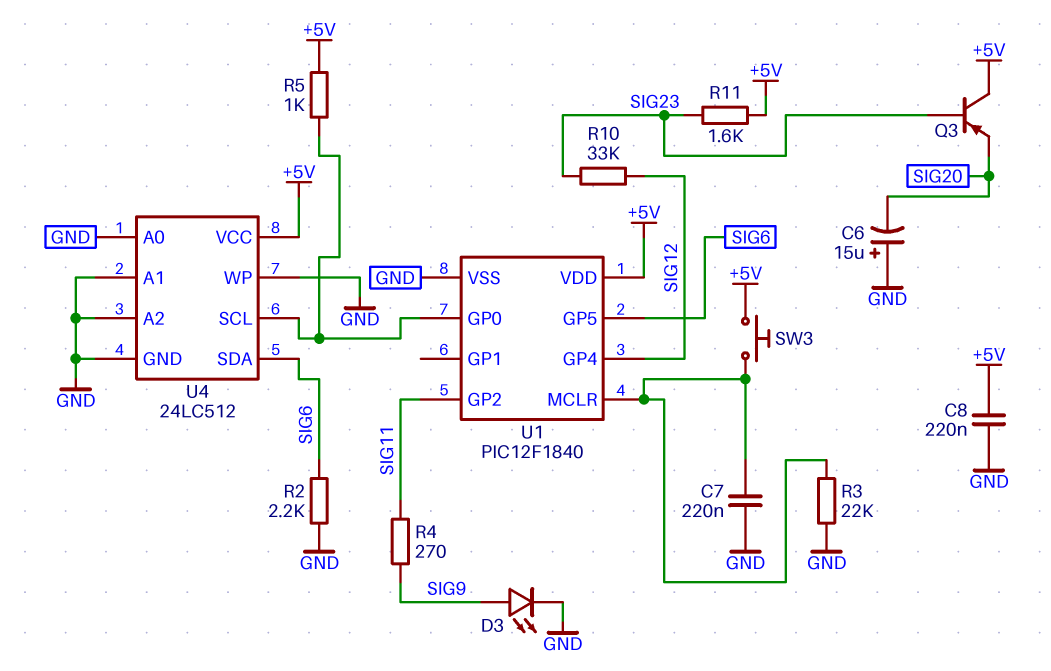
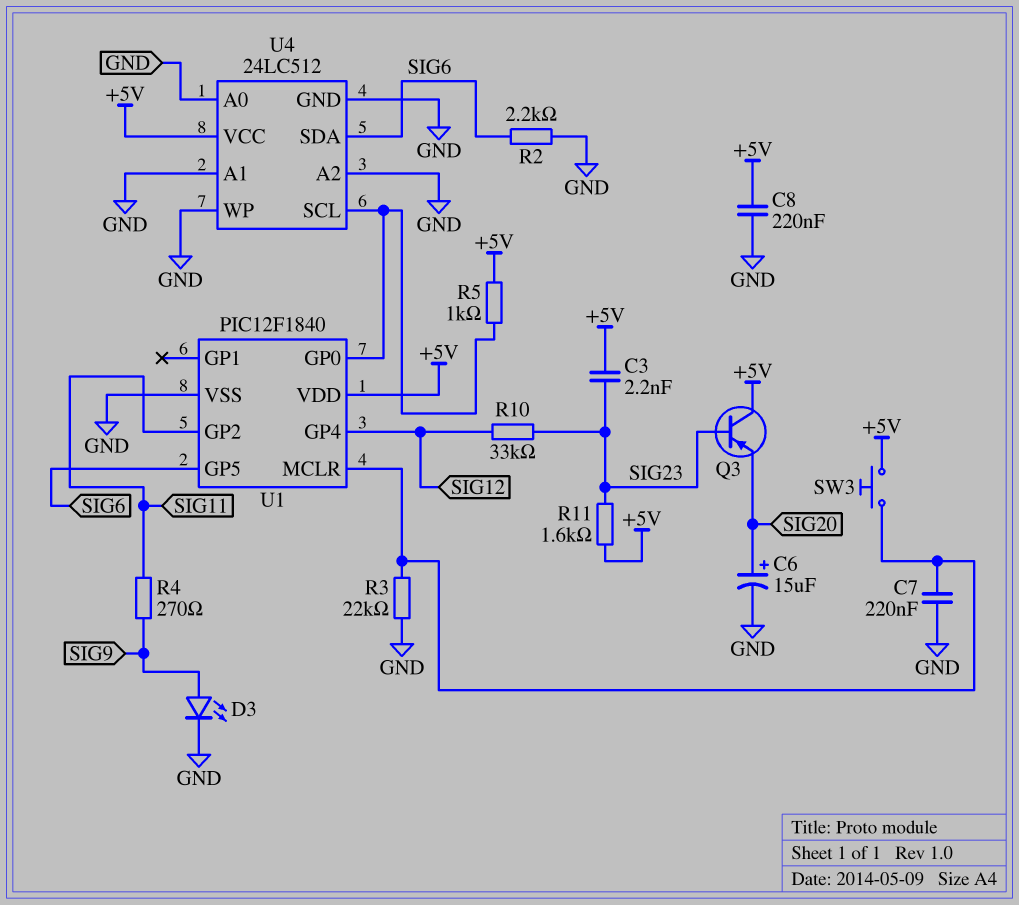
C3: none -> 2.2nF (+5V, SIG23)
C6: 15uF (plus GND, minus SIG20) -> 15uF (plus SIG20, minus GND)

